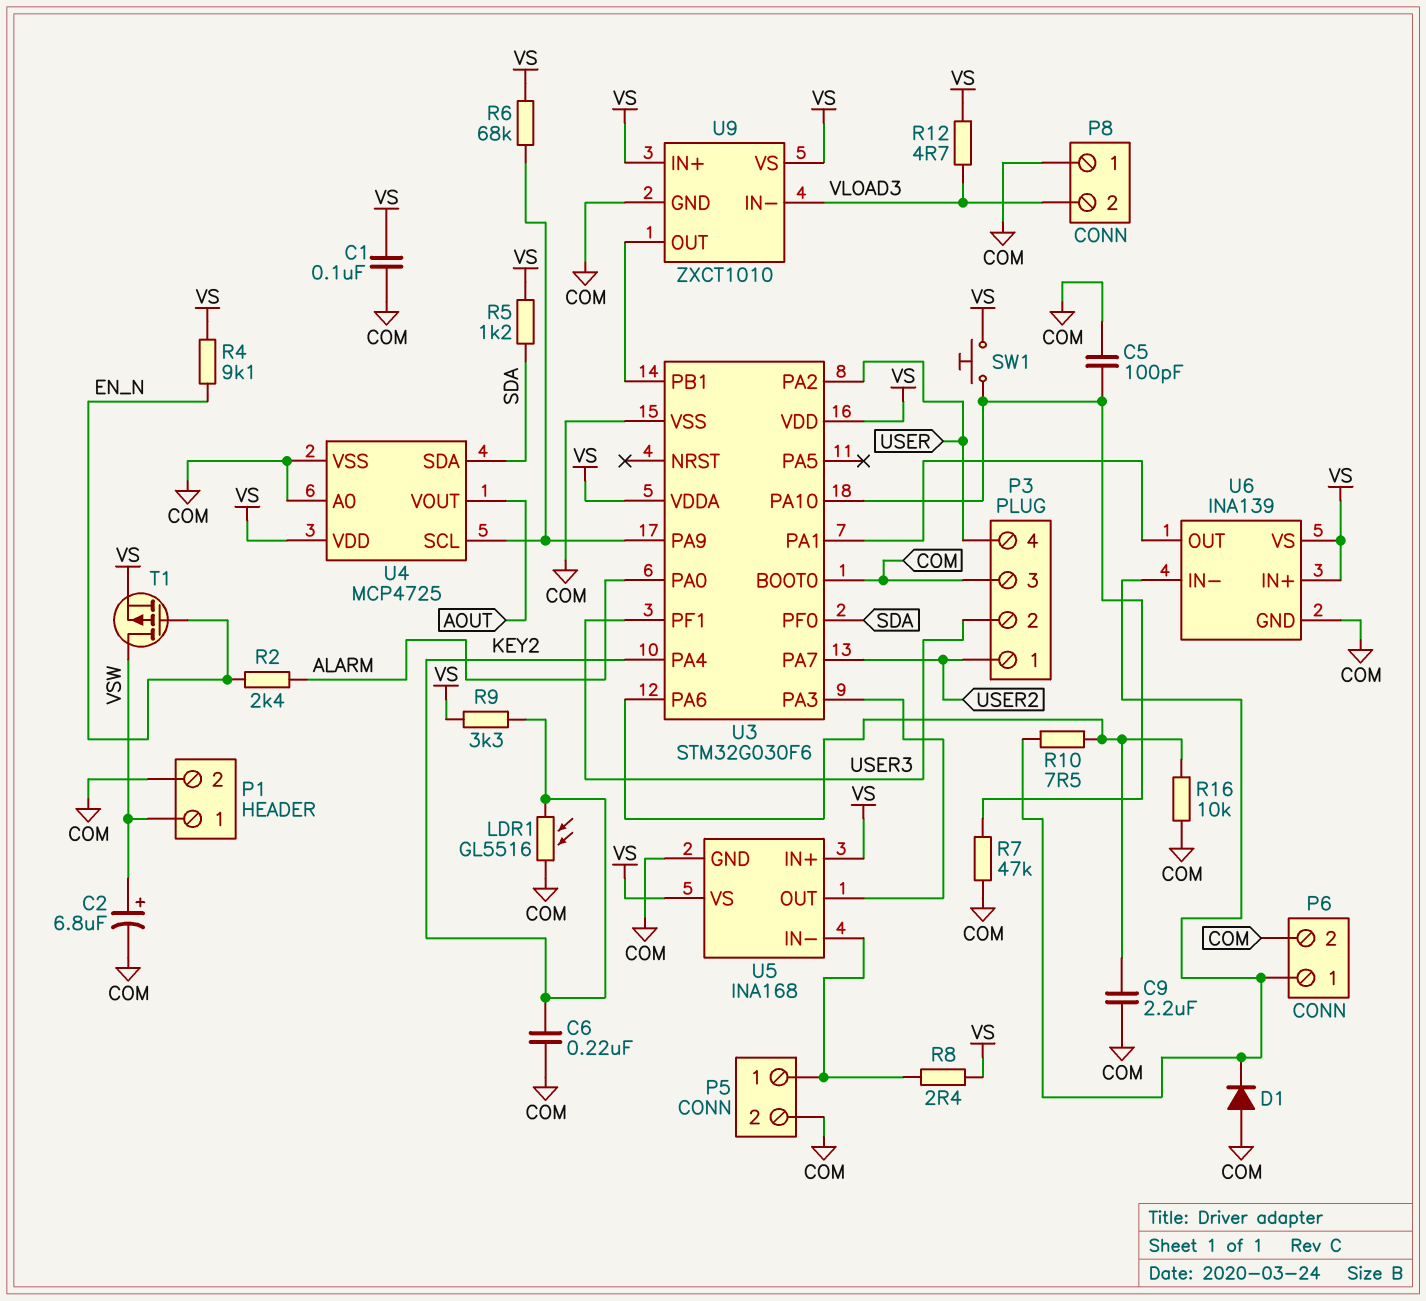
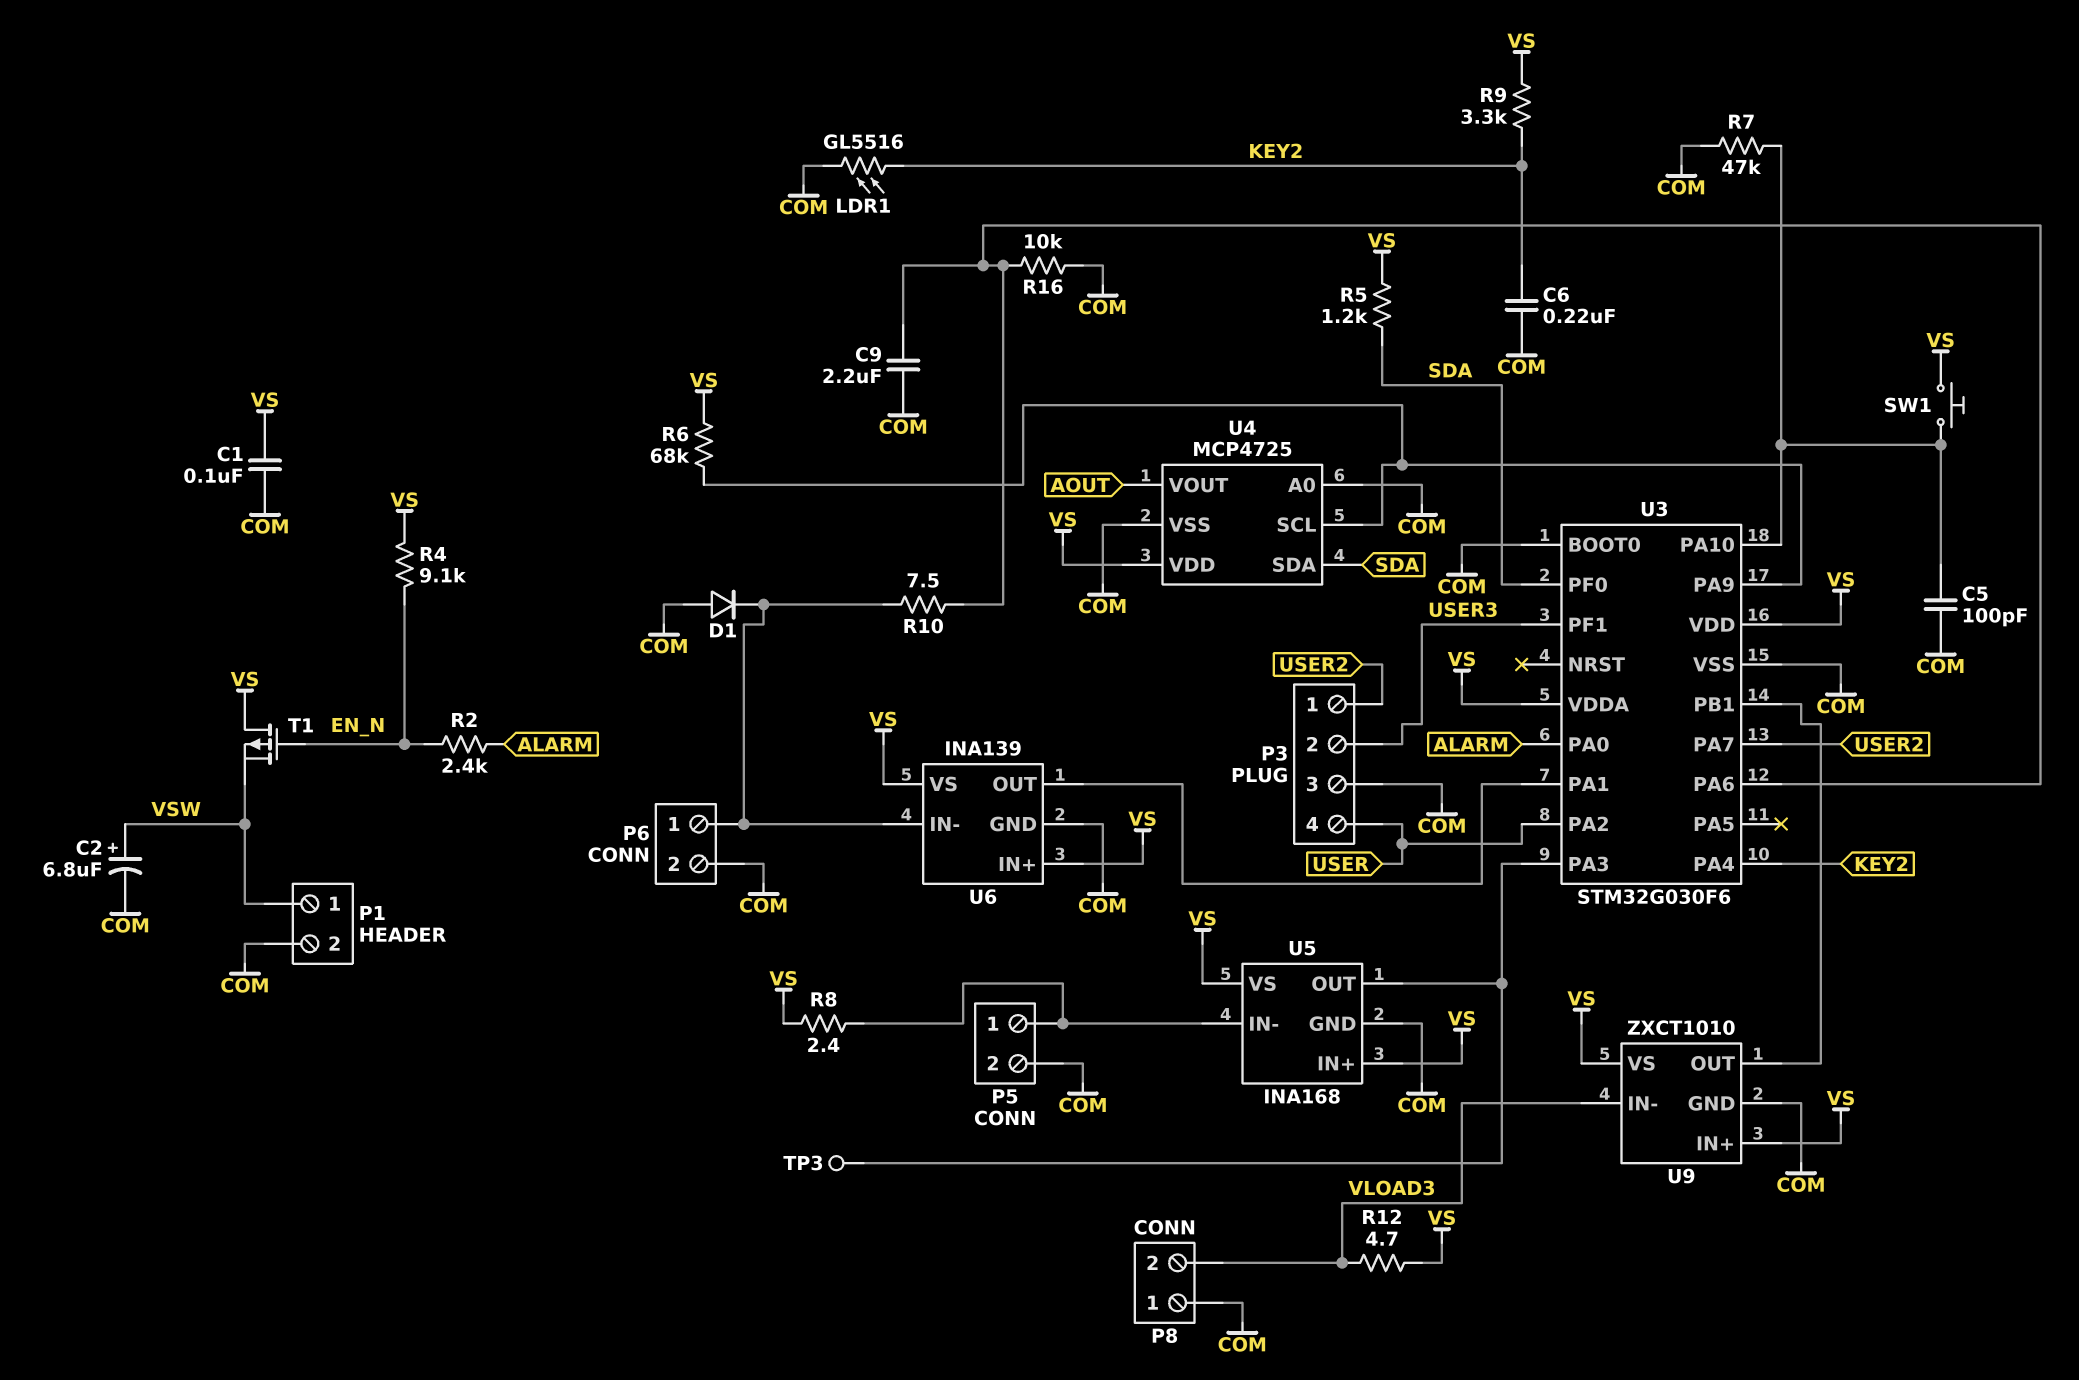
T1: PMOS (G EN_N, D VSW, S VS) -> PMOS (G EN_N, D VS, S VSW)
TP3: none -> test point (U3/PA3)

